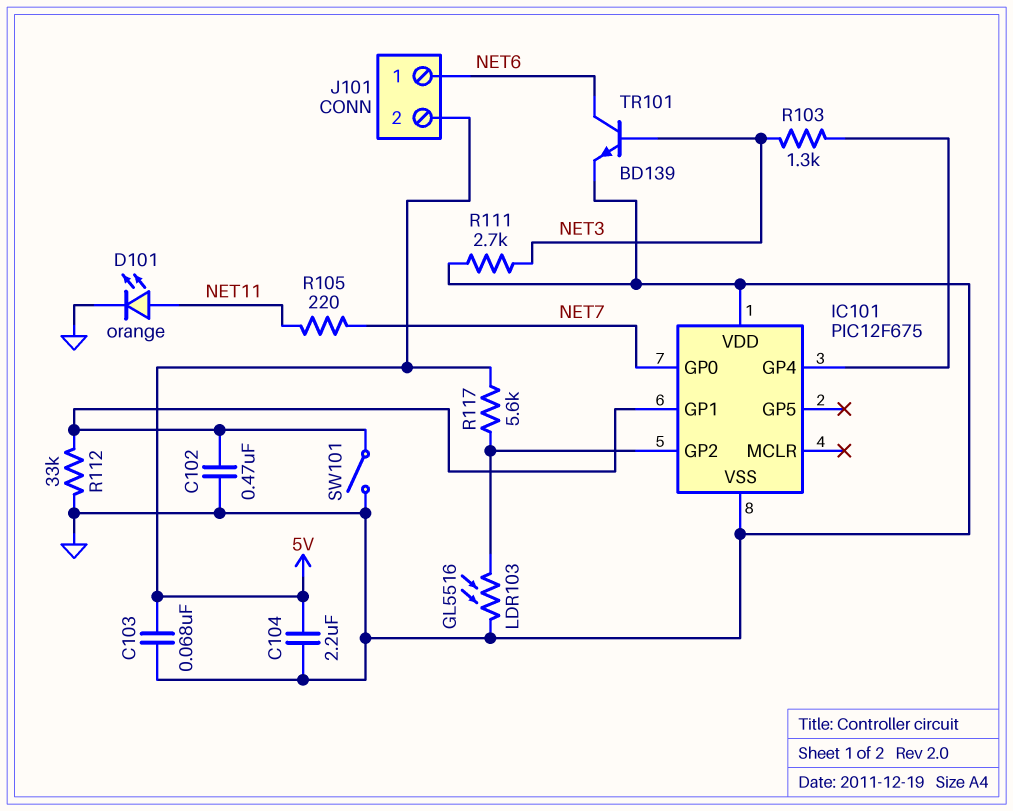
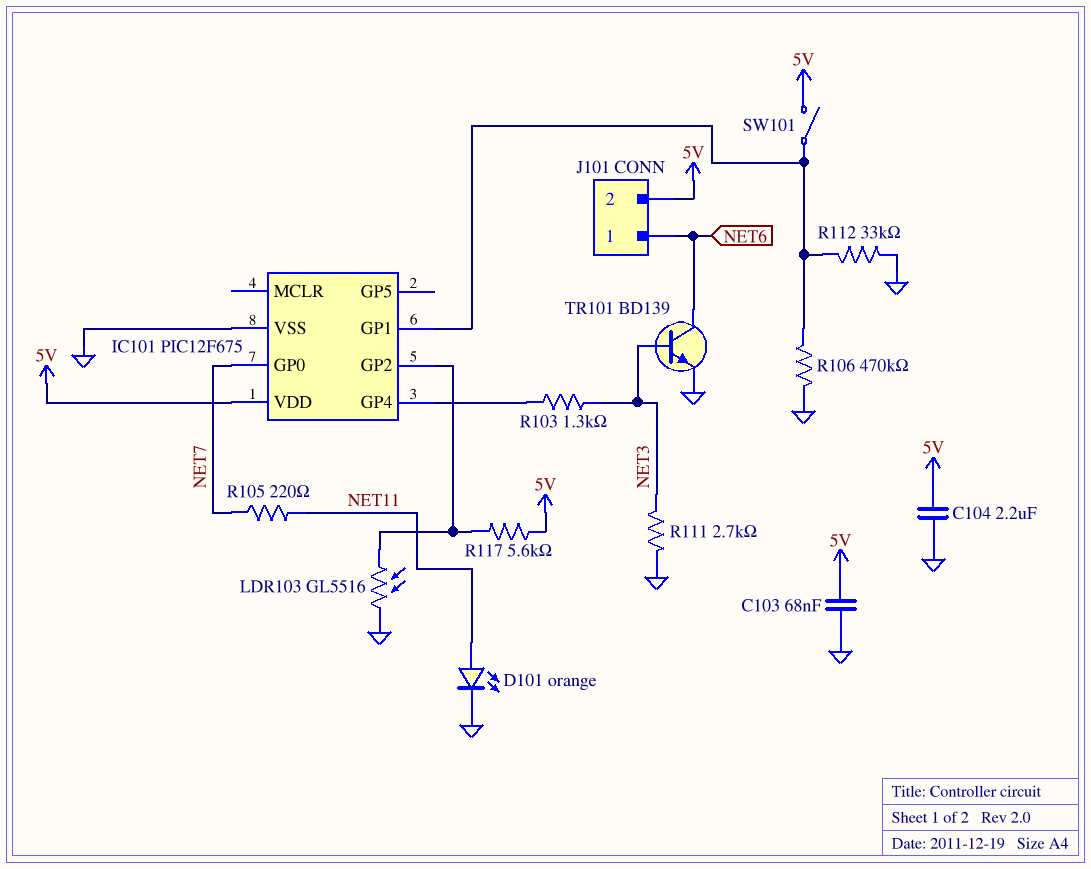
C102: 470nF (GND, IC101/GP1) -> none
IC101 pin VDD: GND -> 5V
R106: none -> 470k (GND, IC101/GP1)
SW101: switch (GND, IC101/GP1) -> switch (5V, IC101/GP1)

